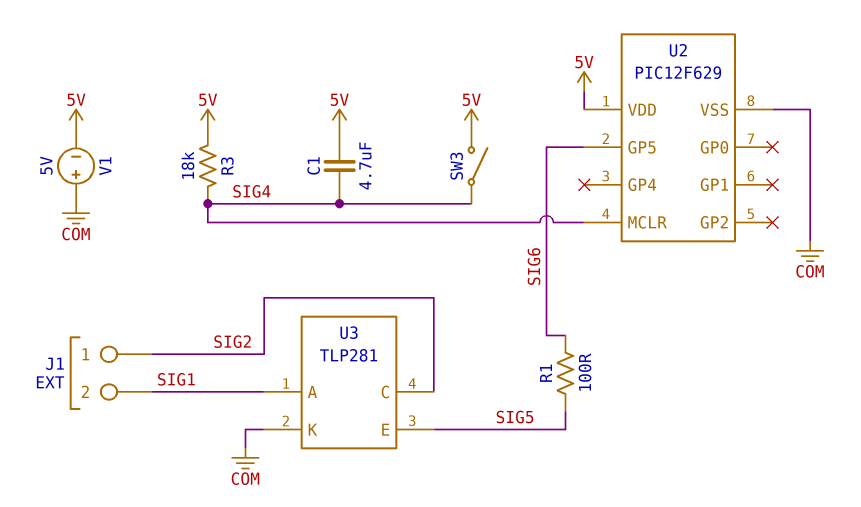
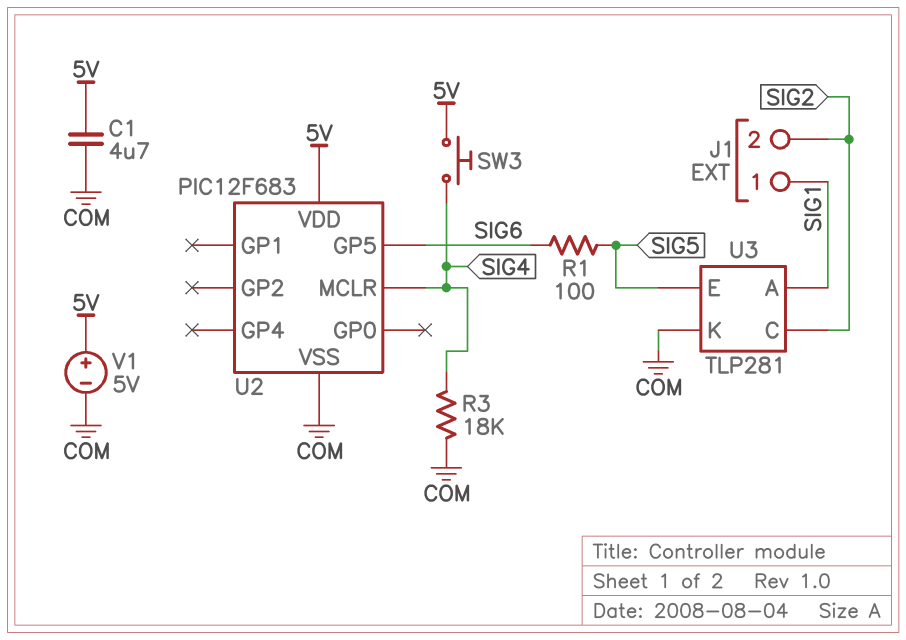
C1: 4.7uF (5V, SIG4) -> 4.7uF (5V, COM)
J1 pin 1: SIG2 -> SIG1
J1 pin 2: SIG1 -> SIG2
R3: 18k (5V, SIG4) -> 18k (COM, SIG4)
SW3: switch (5V, SIG4) -> button (5V, SIG4)
U2: PIC12F629 -> PIC12F683
V1: 5V (plus COM, minus 5V) -> 5V (plus 5V, minus COM)

